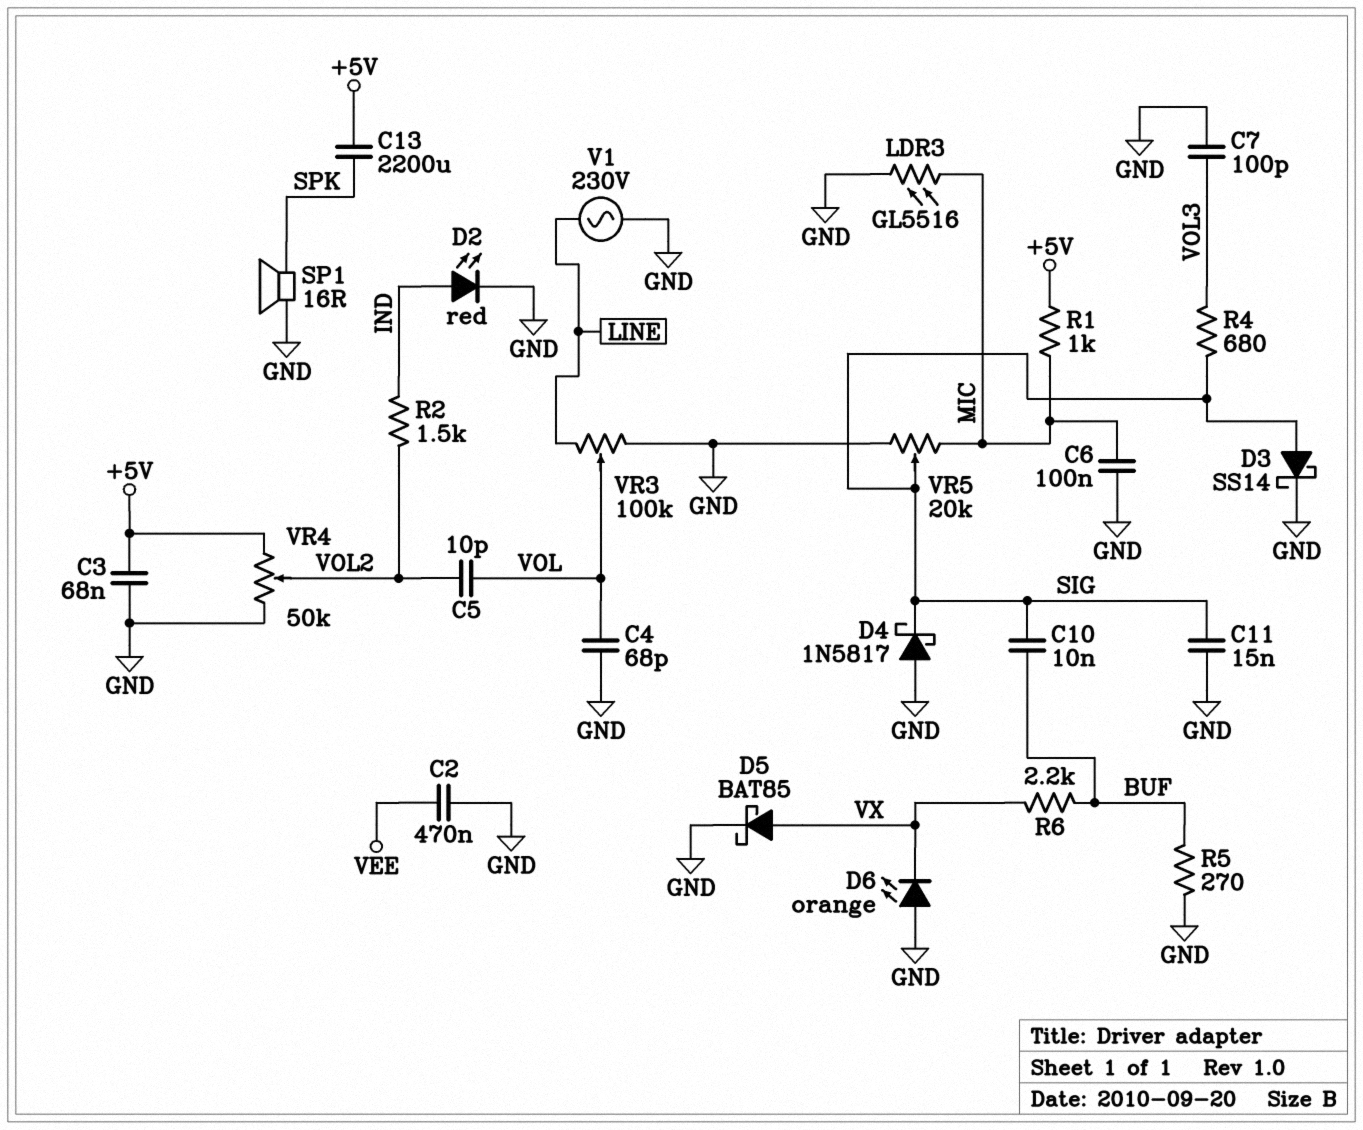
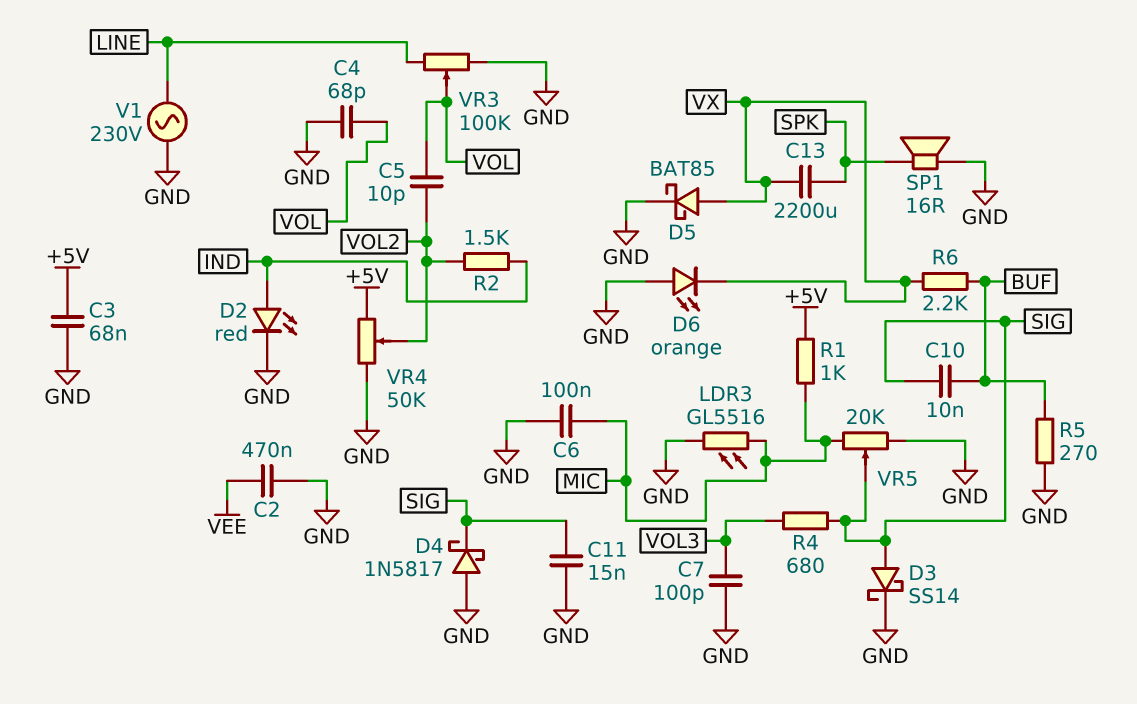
C13: 2200uF (+5V, SPK) -> 2200uF (SPK, VX)

